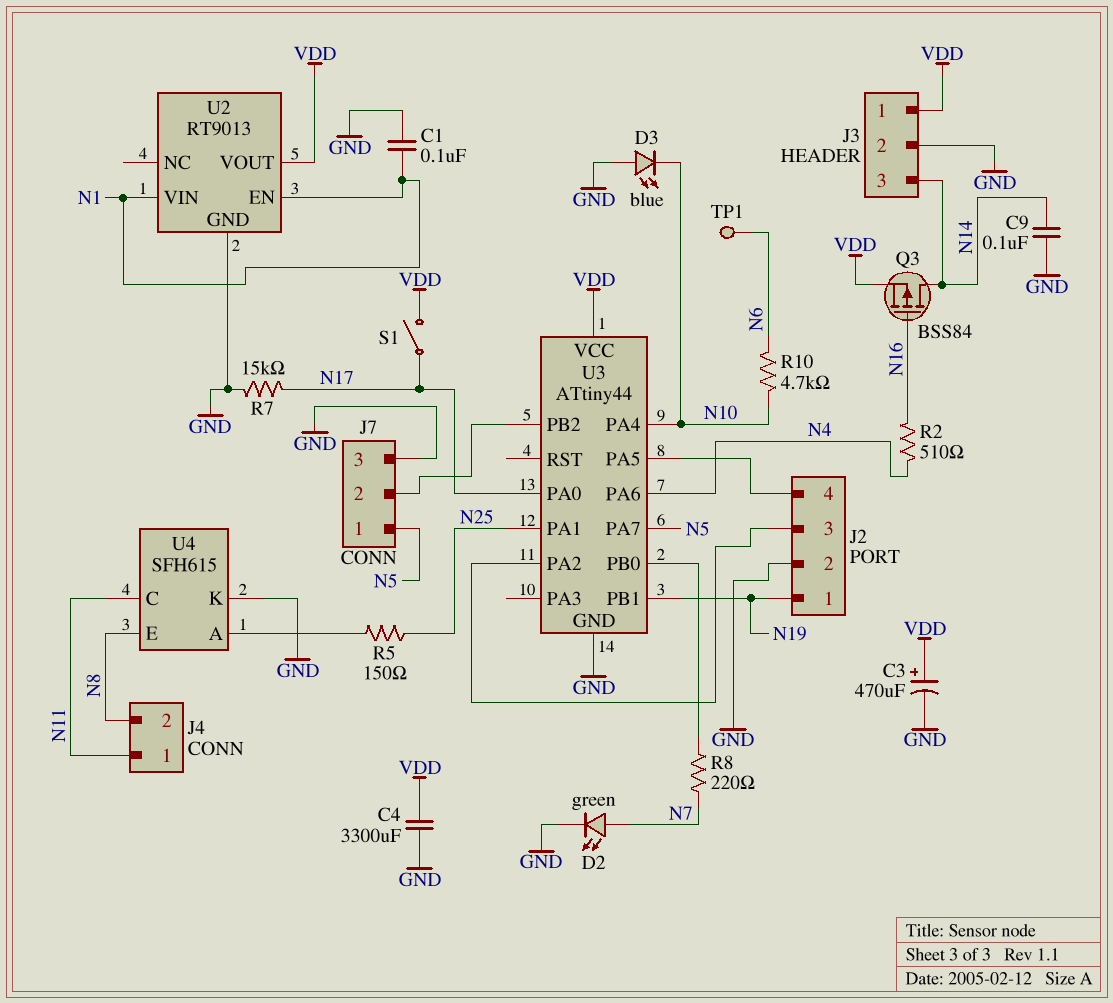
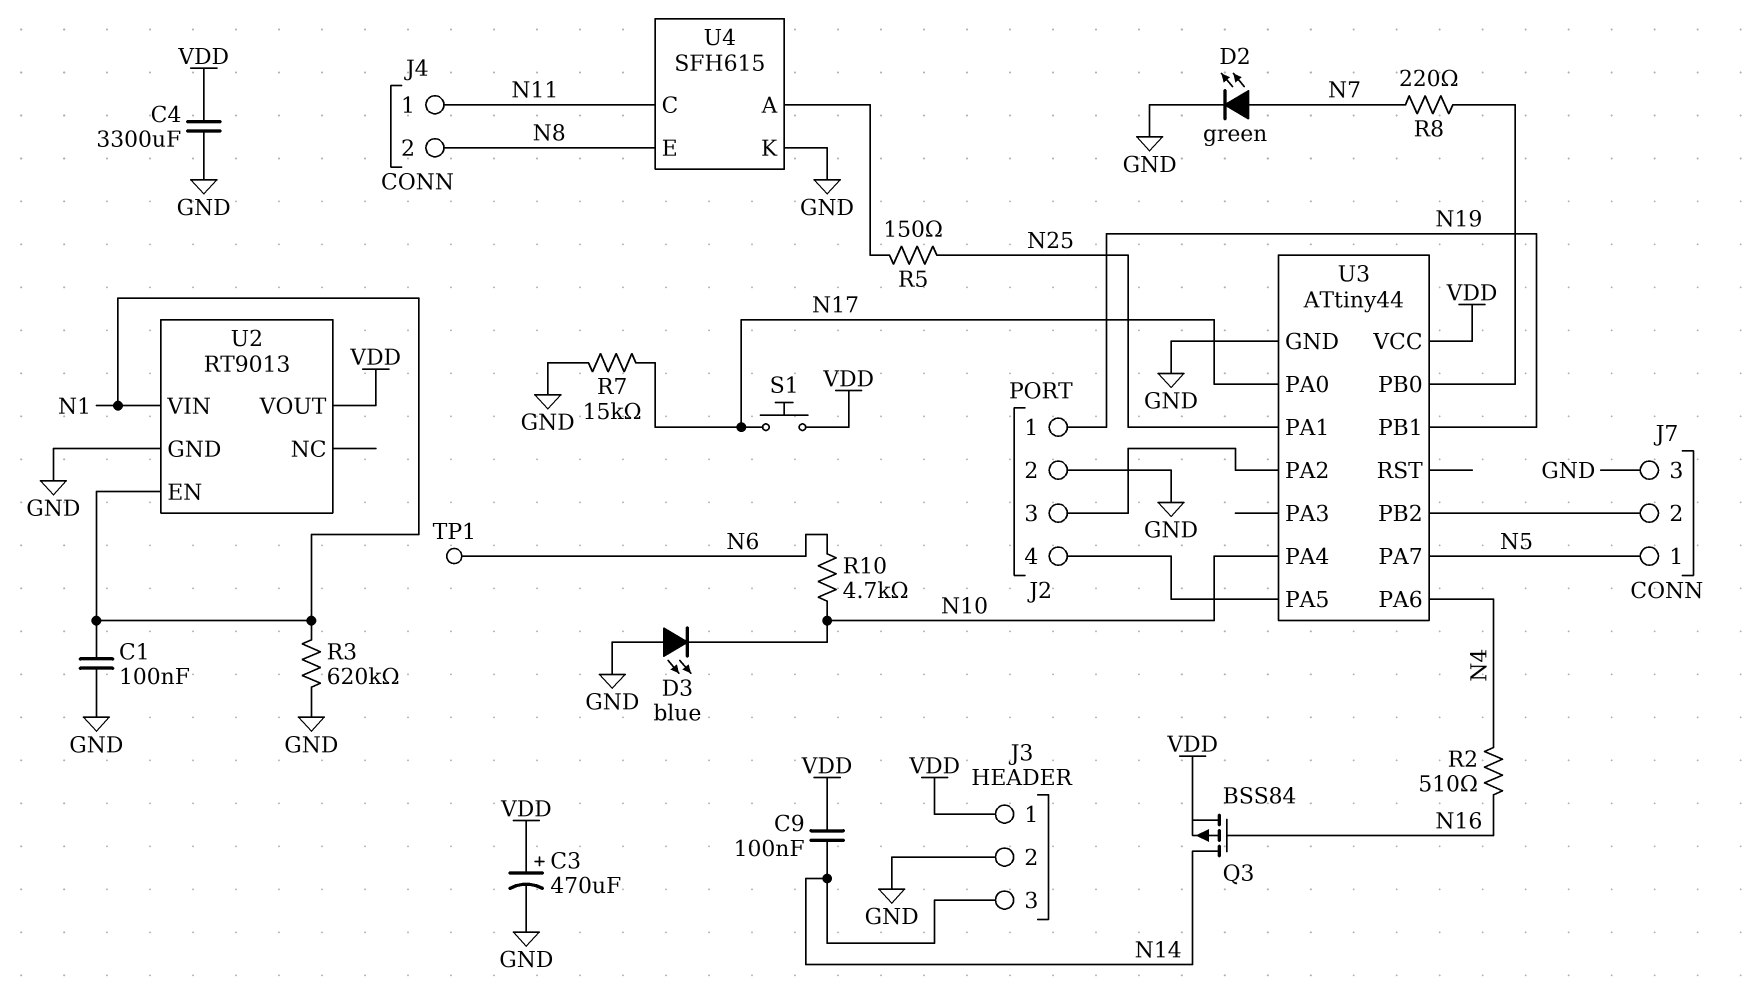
C9: 100nF (GND, N14) -> 100nF (N14, VDD)
R3: none -> 620k (GND, N1)
S1: switch (N17, VDD) -> button (N17, VDD)

